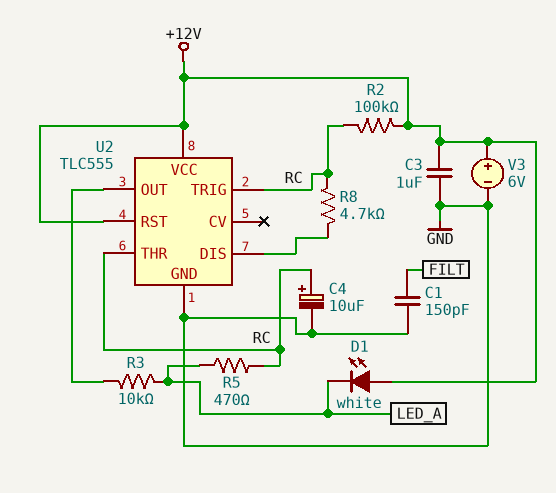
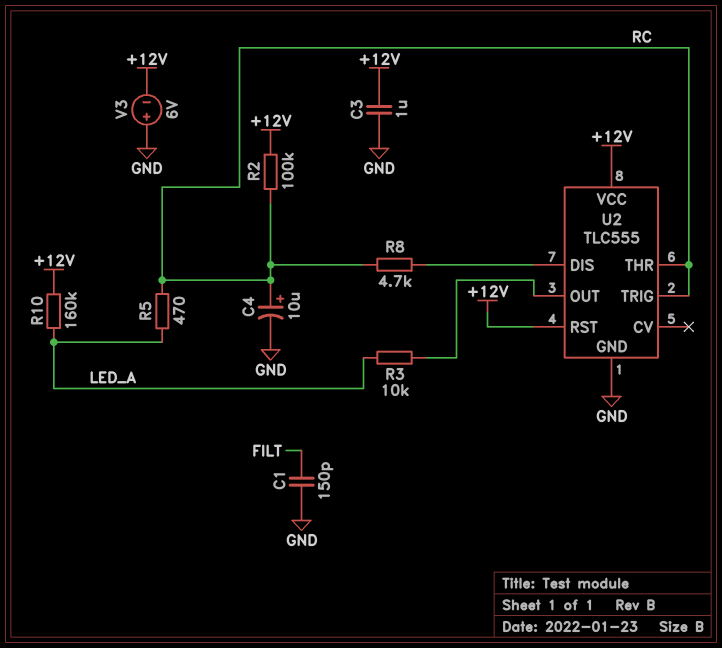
D1: LED white (A +12V, K LED_A) -> none
R10: none -> 160k (+12V, LED_A)
V3: 6V (plus +12V, minus GND) -> 6V (plus GND, minus +12V)

